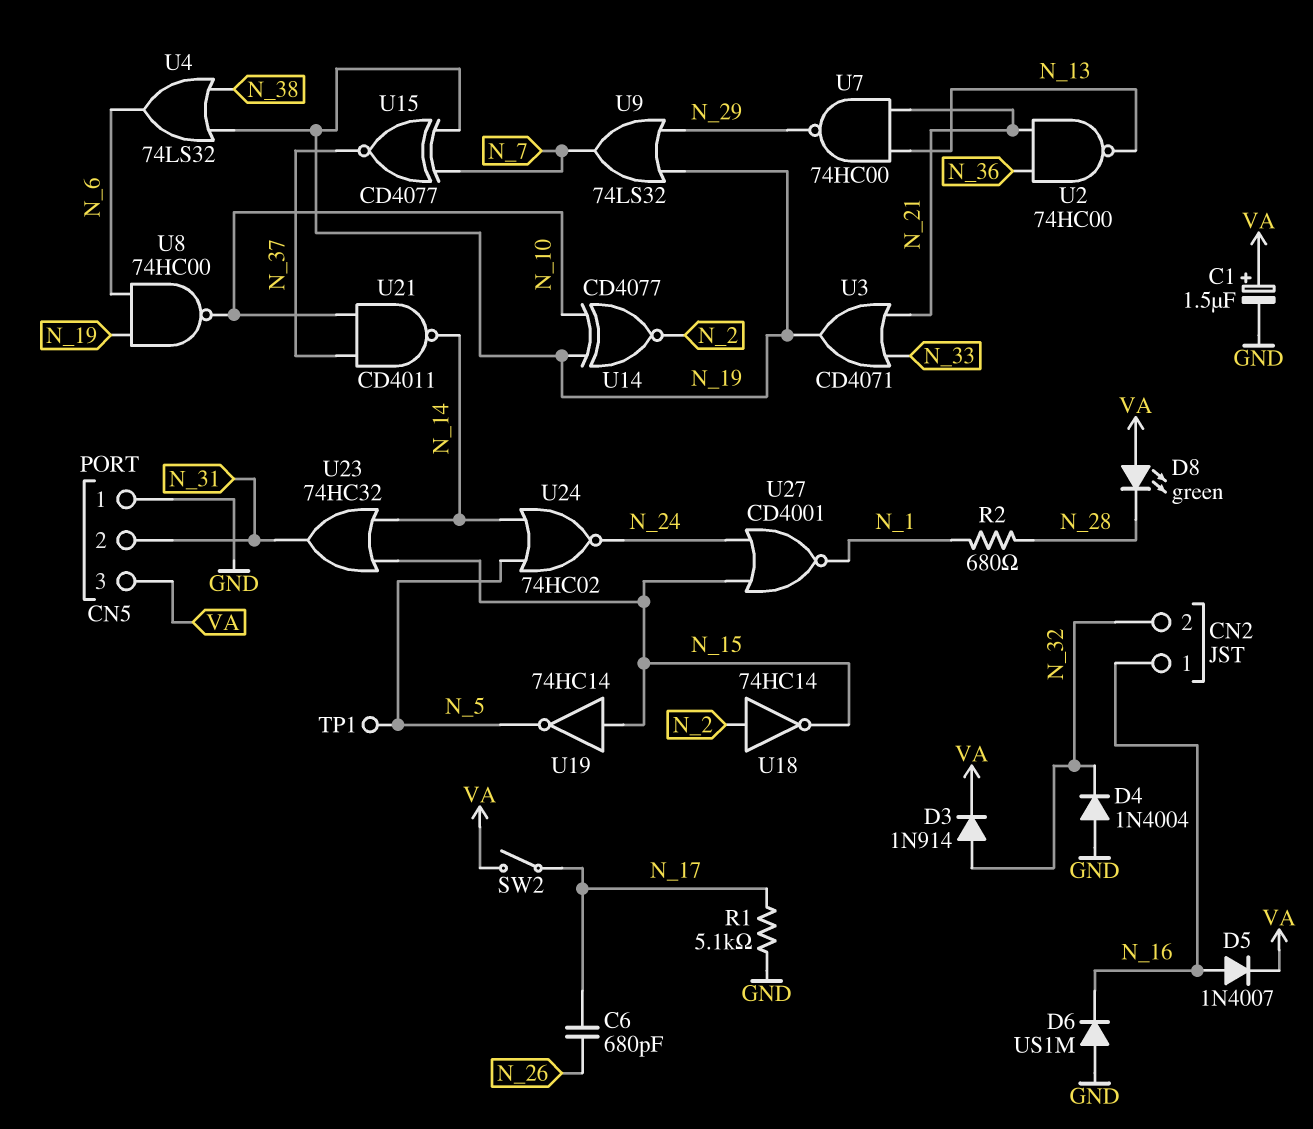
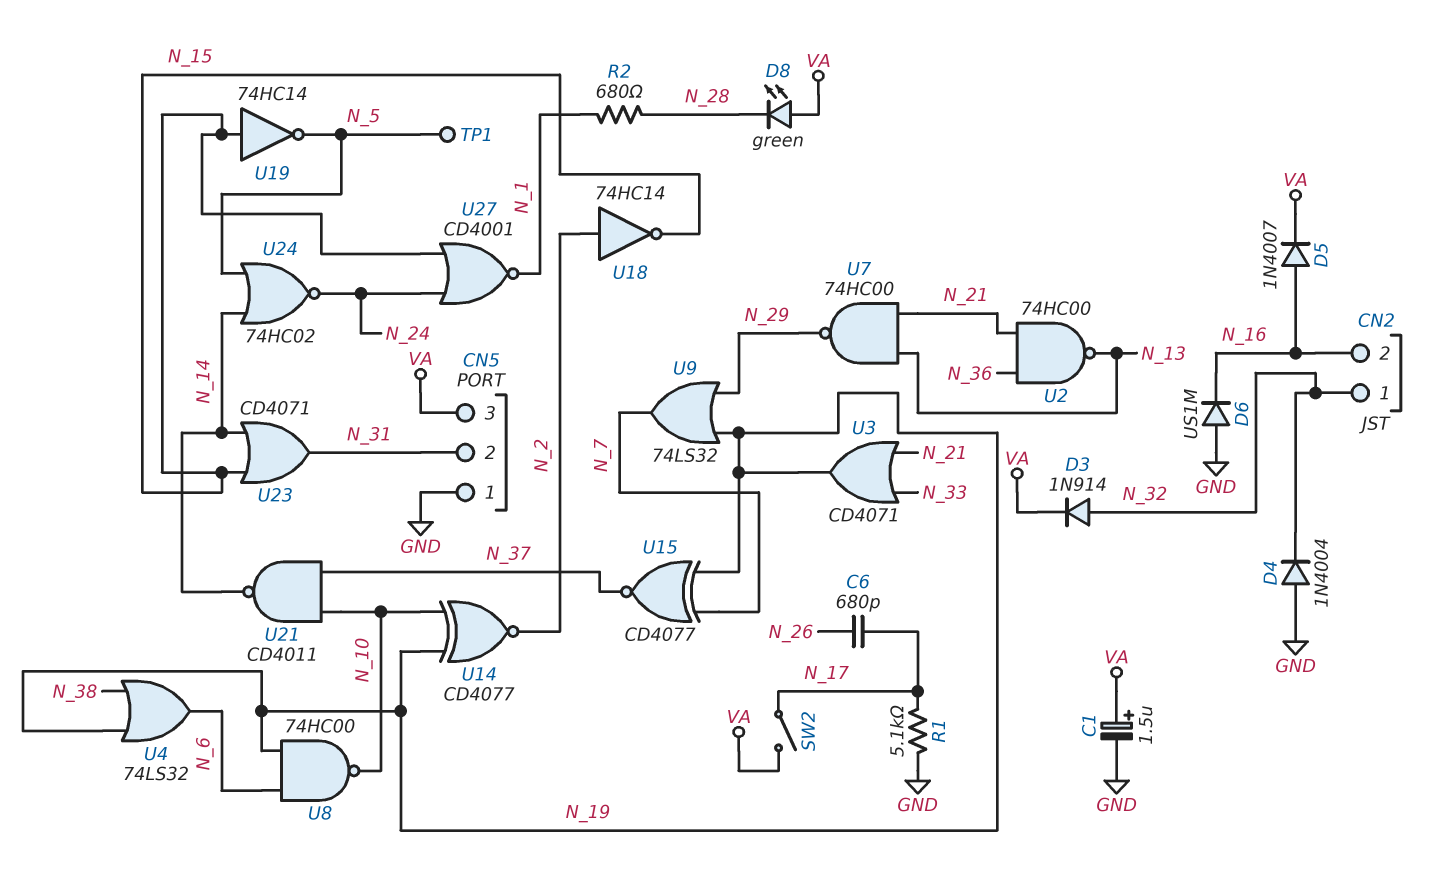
CN2 pin 1: N_16 -> N_32
CN2 pin 2: N_32 -> N_16
U23: OR 74HC32 (in N_14, in N_15, out N_31) -> OR CD4071 (in N_14, in N_15, out N_31)

